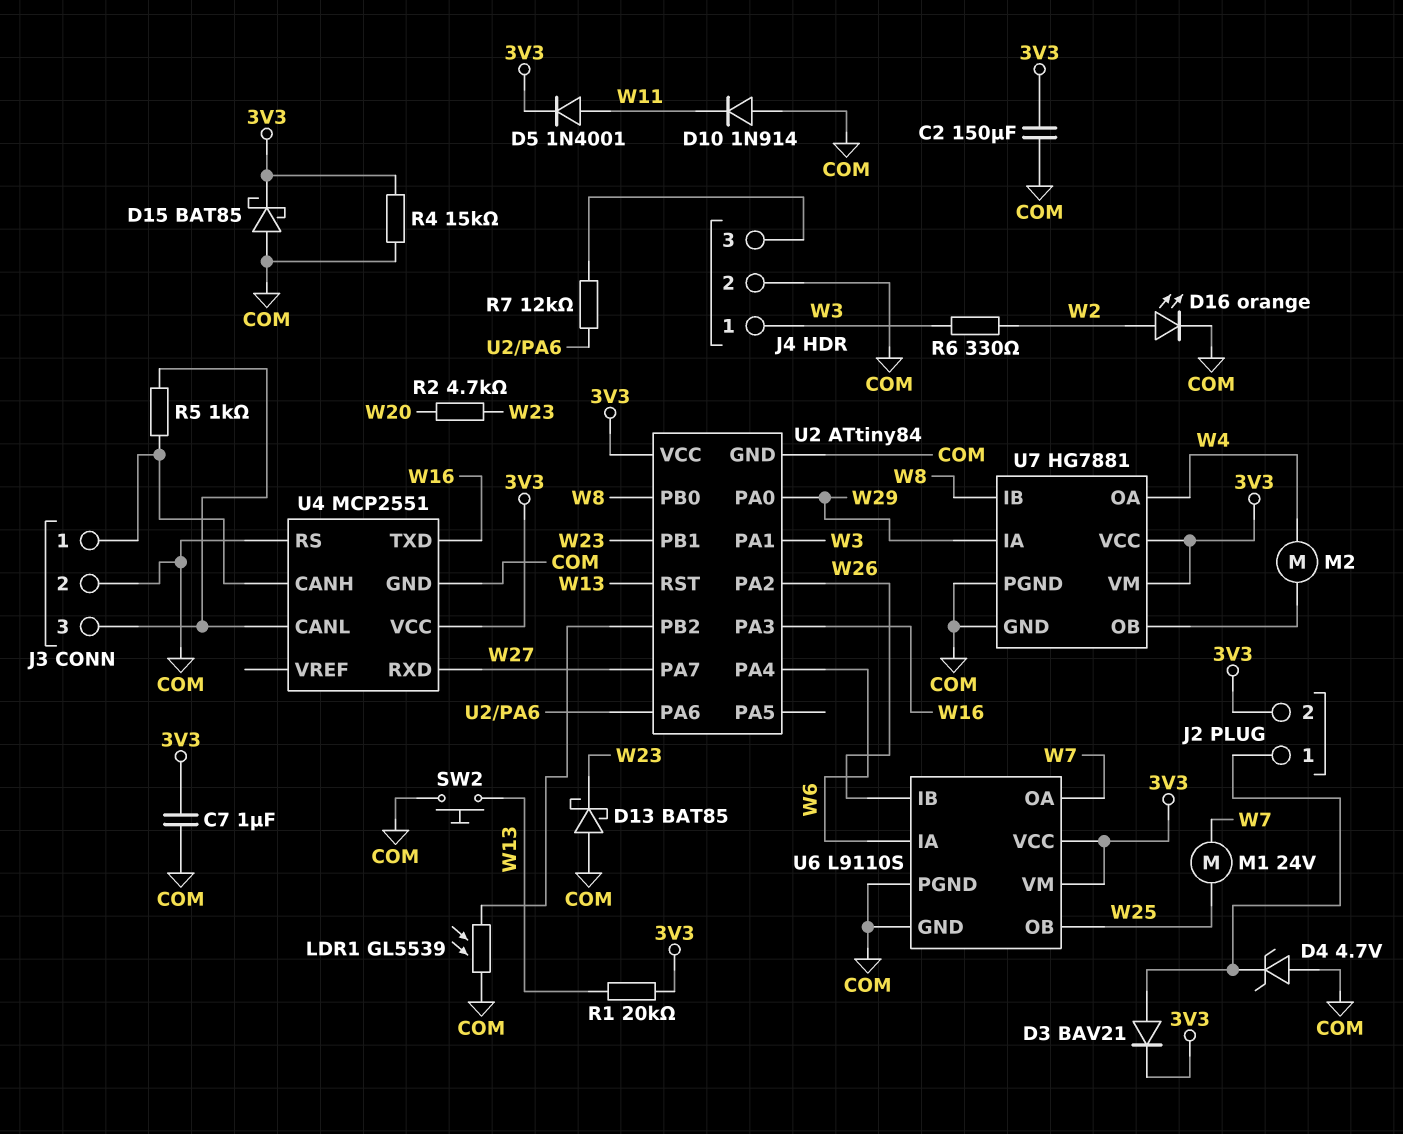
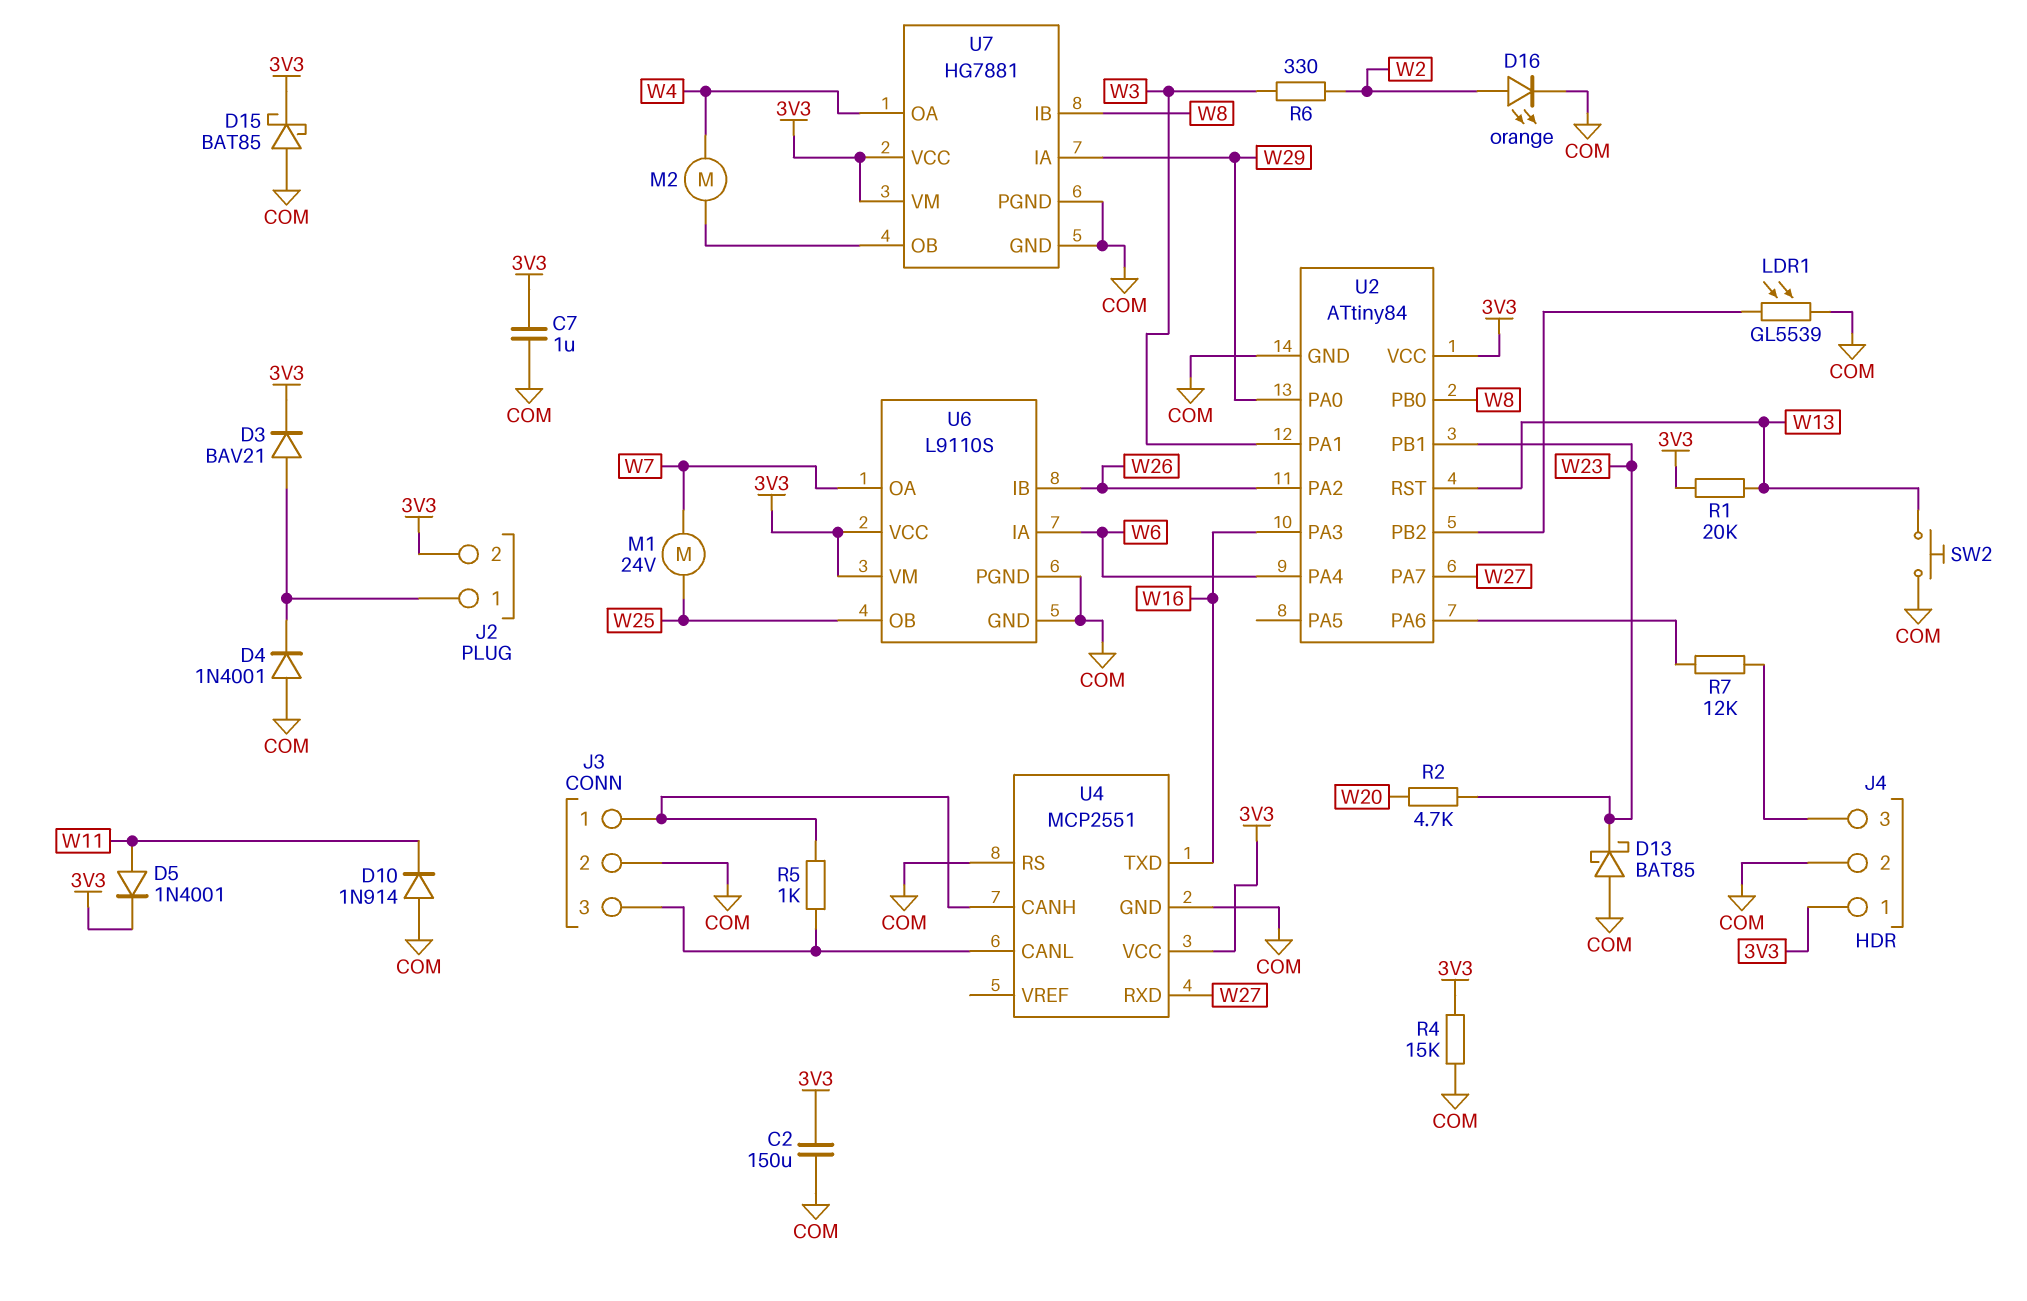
D4: zener 4.7V (A COM, K J2/1) -> diode 1N4001 (A COM, K J2/1)
J4 pin 1: W3 -> 3V3

